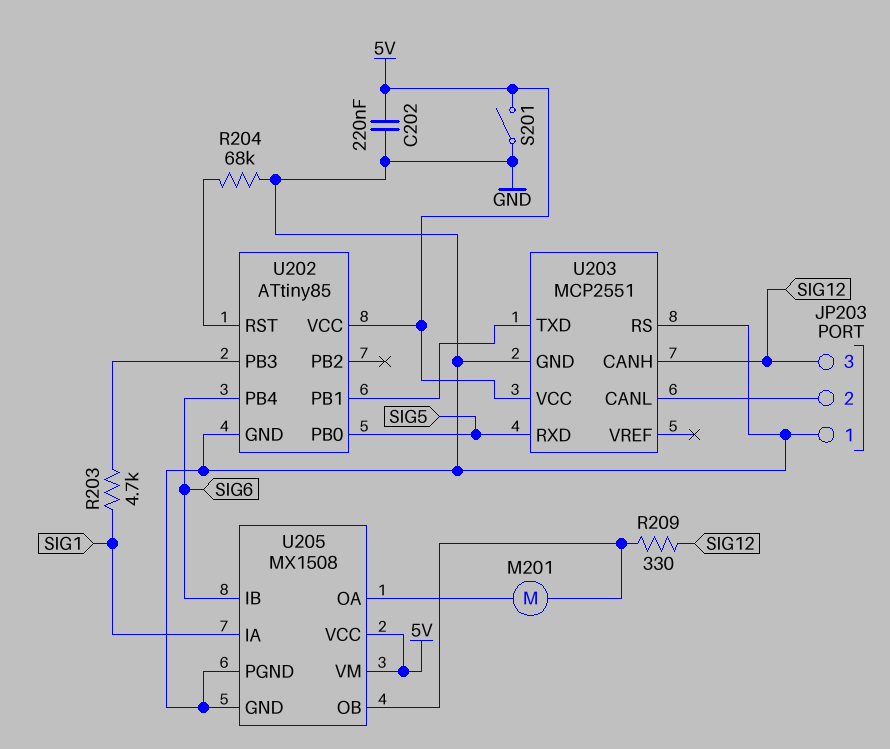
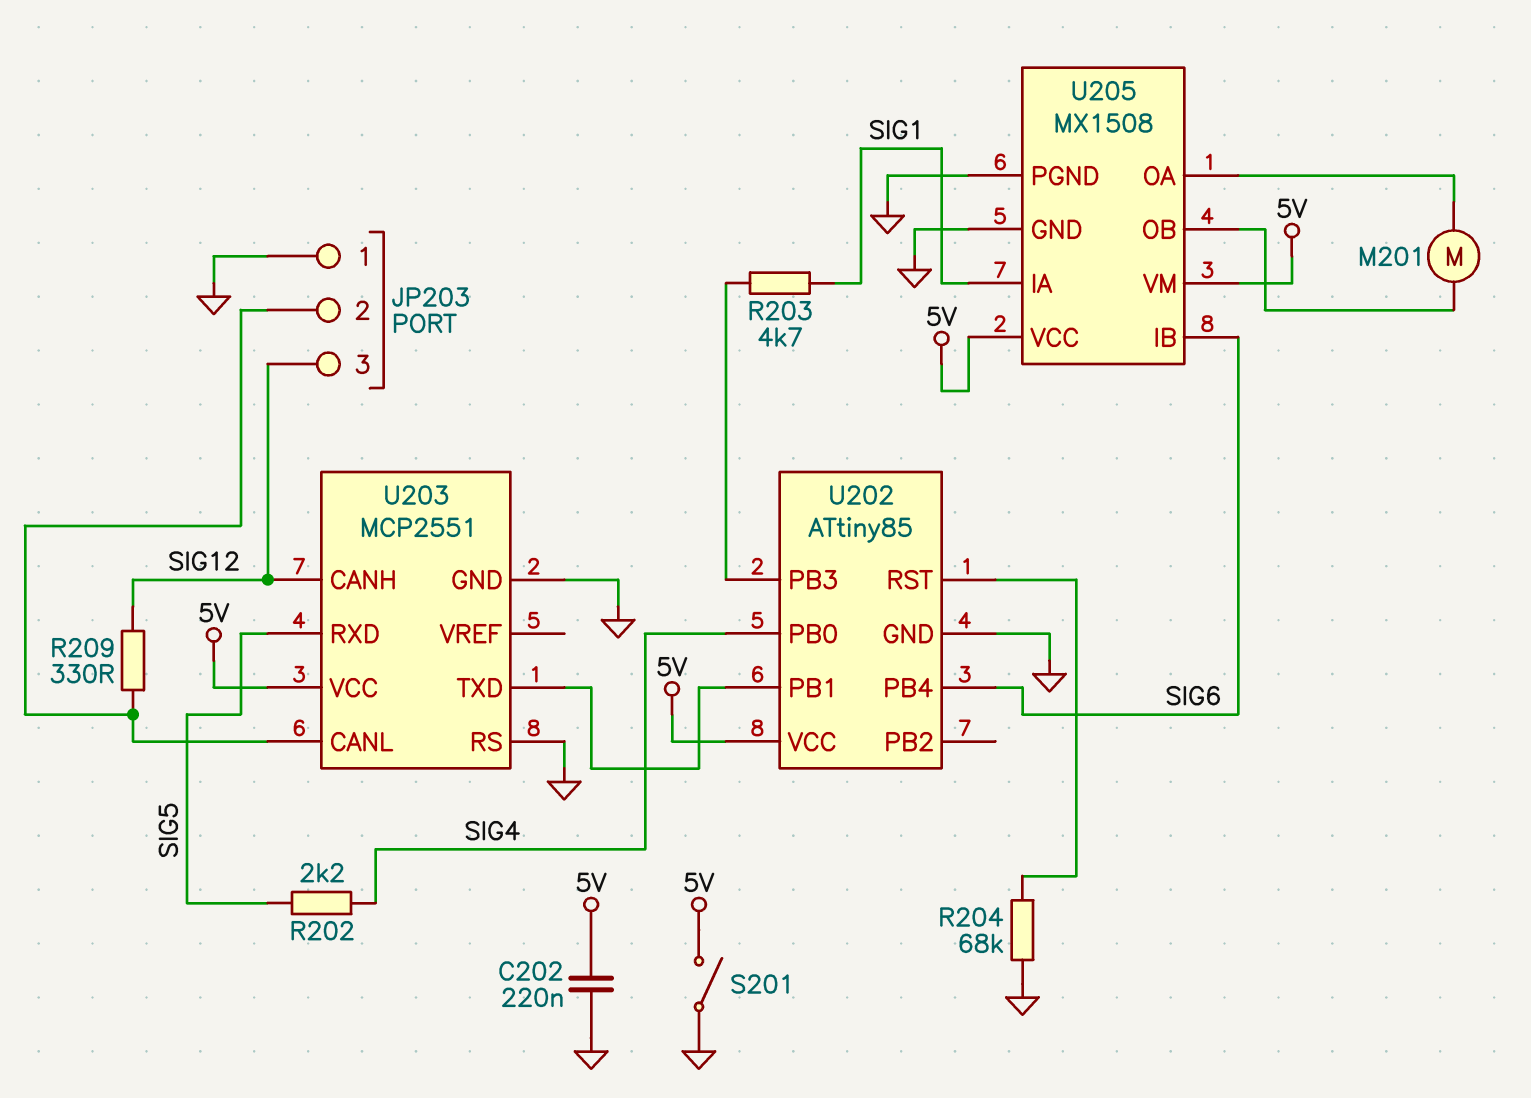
R202: none -> 2.2k (SIG4, SIG5)
R209: 330 (SIG12, U205/OB) -> 330 (JP203/2, SIG12)
U202 pin PB0: SIG5 -> SIG4

